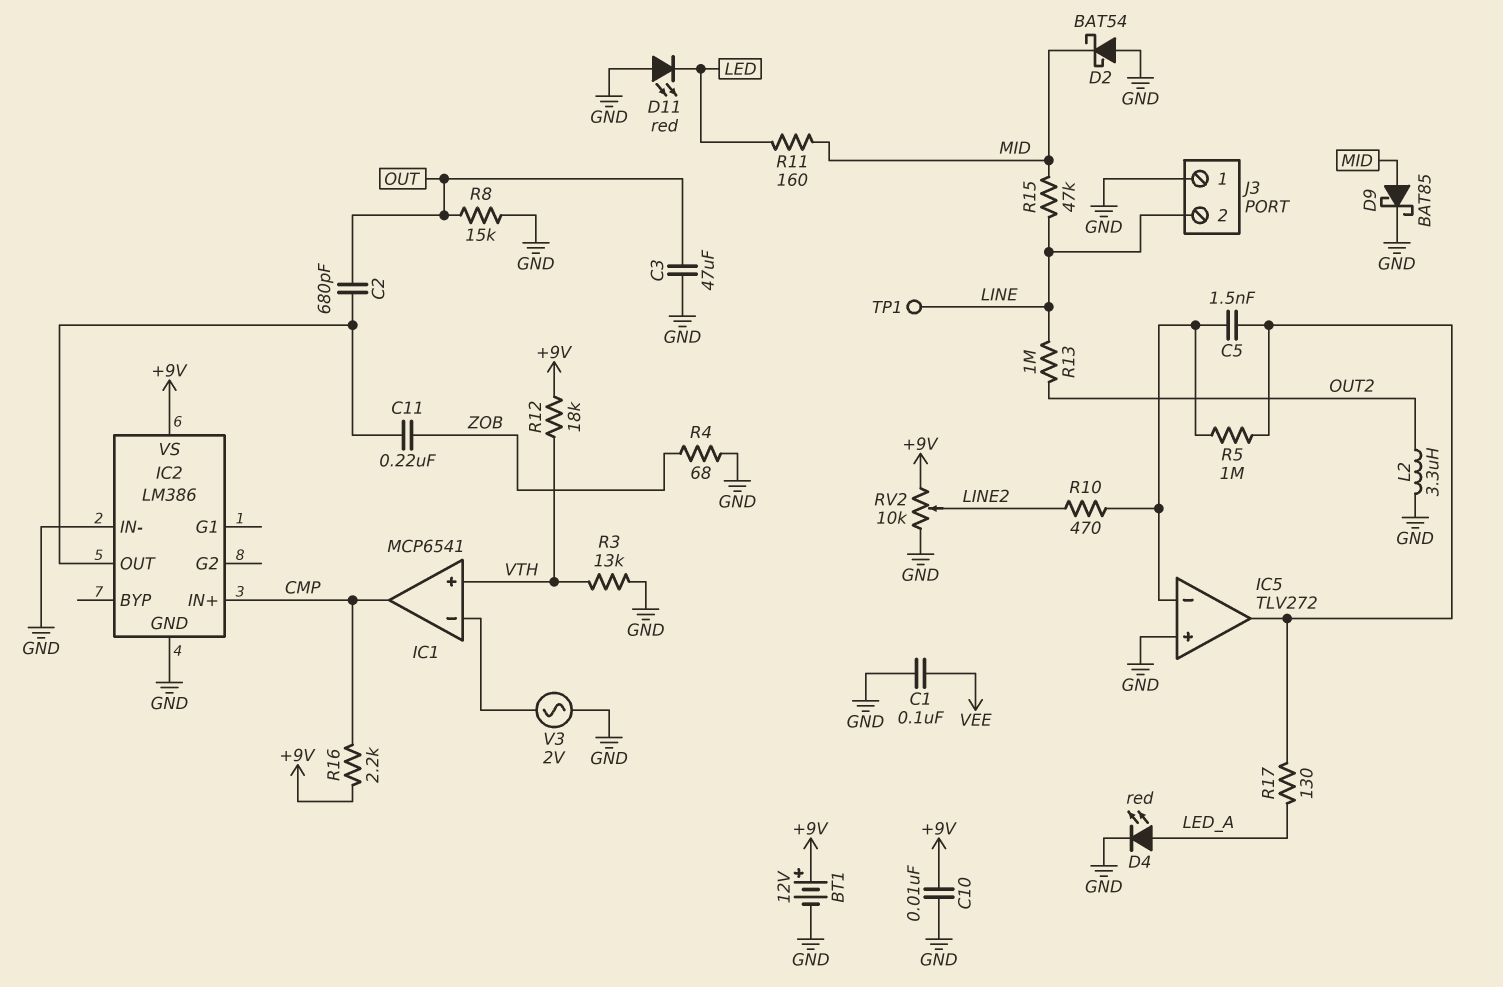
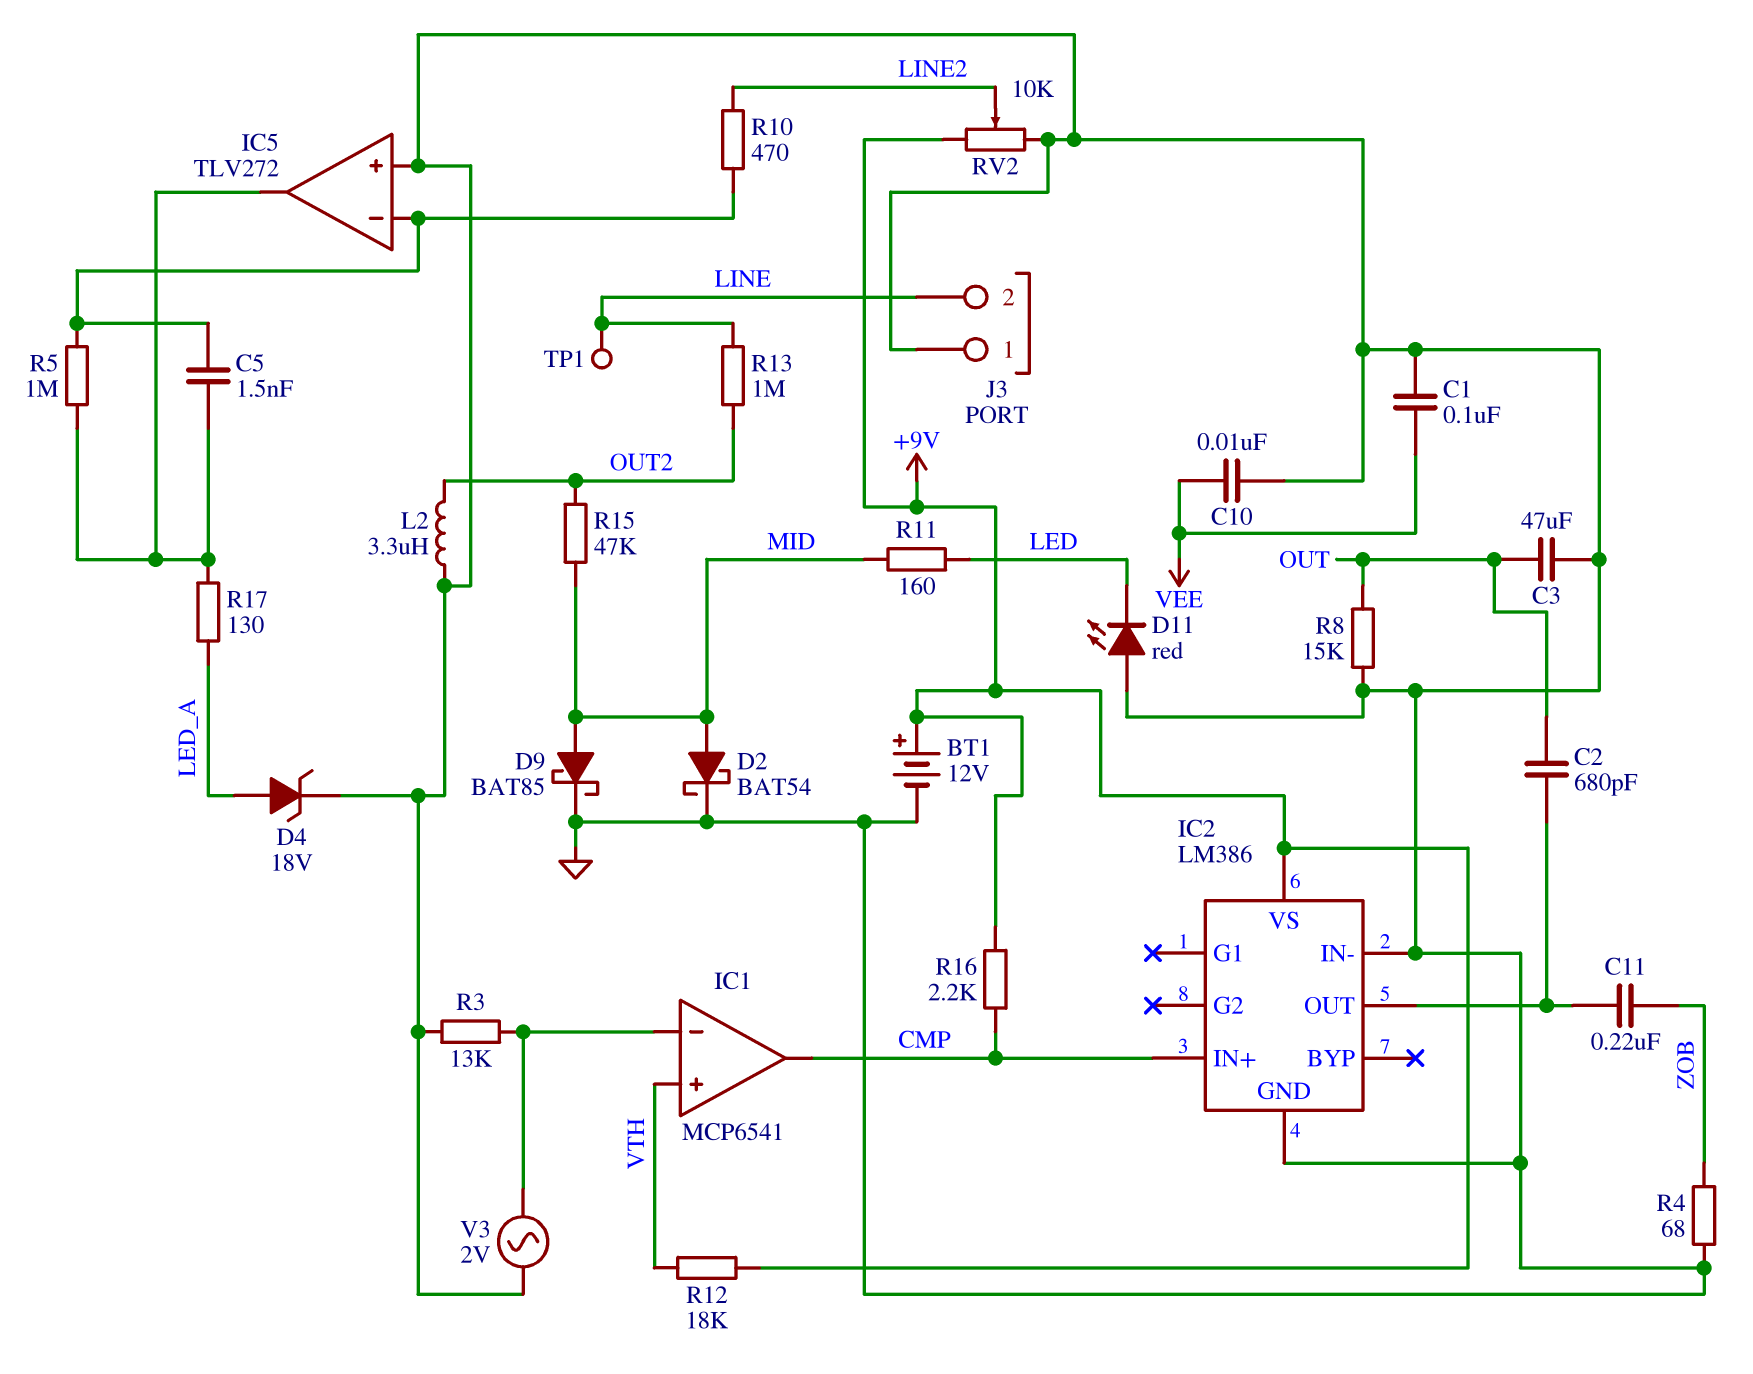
C10: 10nF (+9V, GND) -> 10nF (GND, VEE)
D2: schottky BAT54 (A GND, K MID) -> schottky BAT54 (A MID, K GND)
D4: LED red (A LED_A, K GND) -> zener 18V (A LED_A, K GND)
R3: 13k (GND, VTH) -> 13k (GND, IC1/in-)
R15: 47k (LINE, MID) -> 47k (MID, OUT2)

